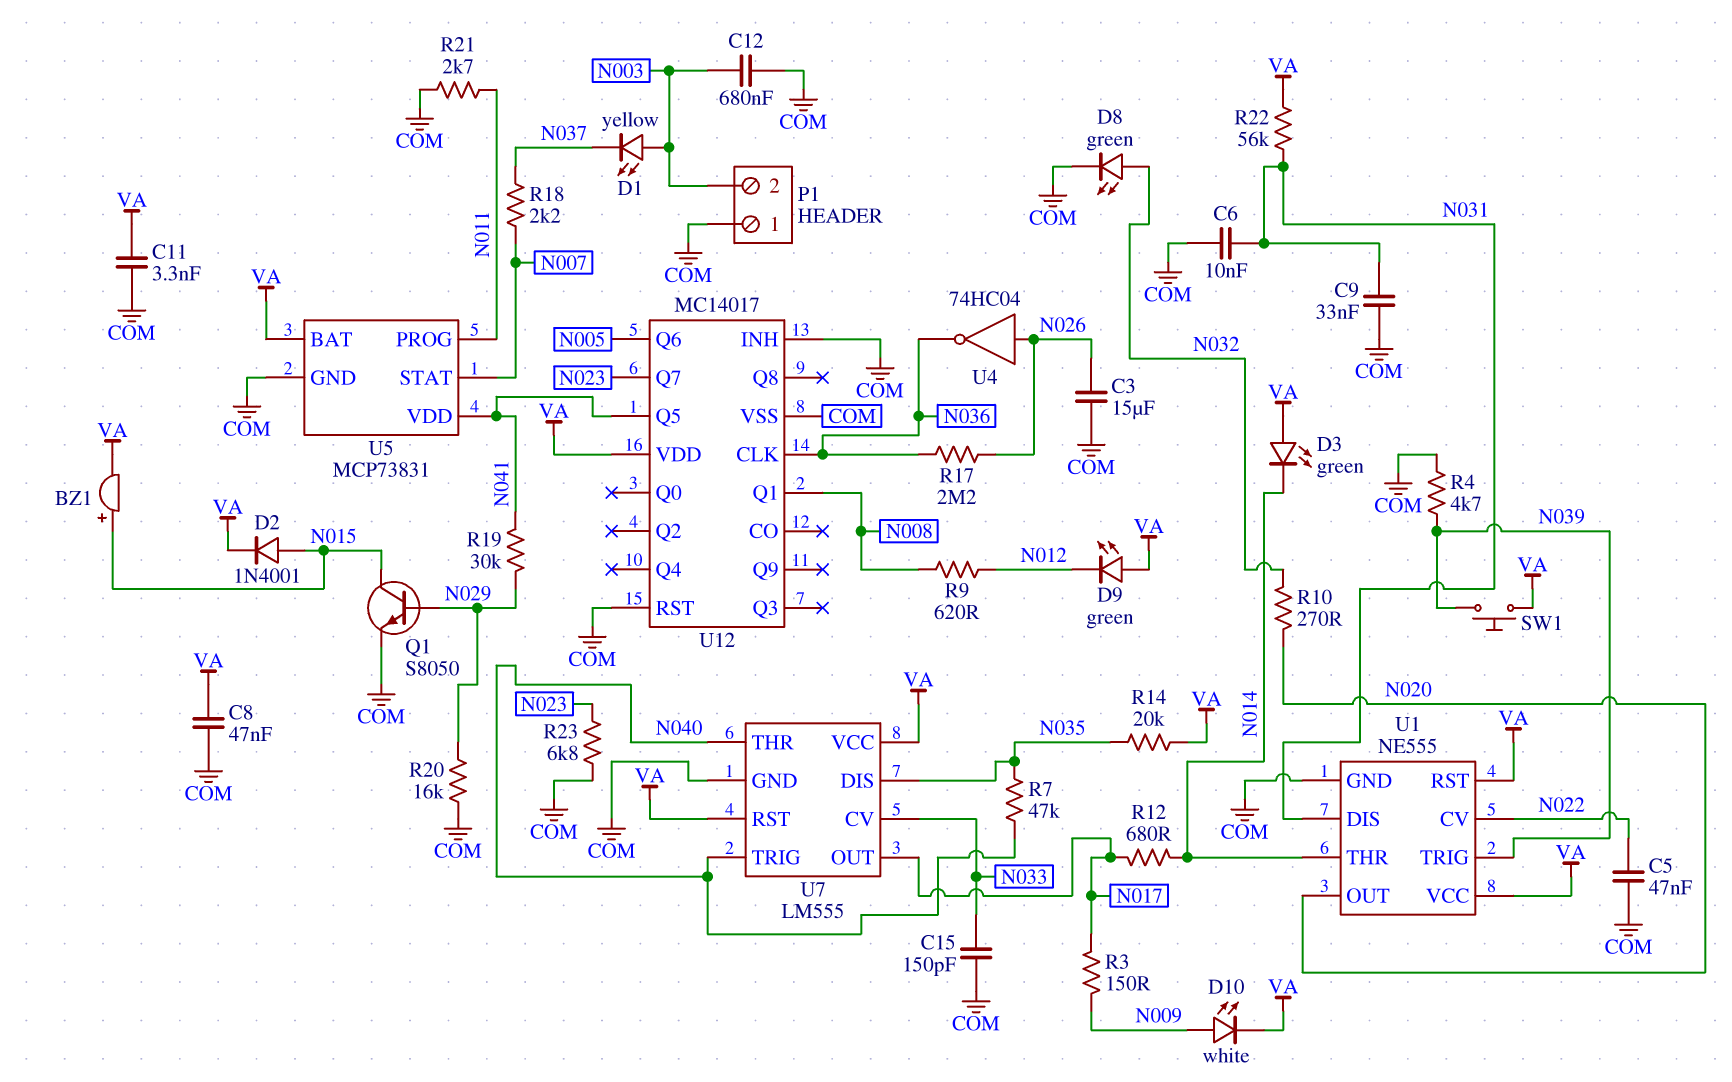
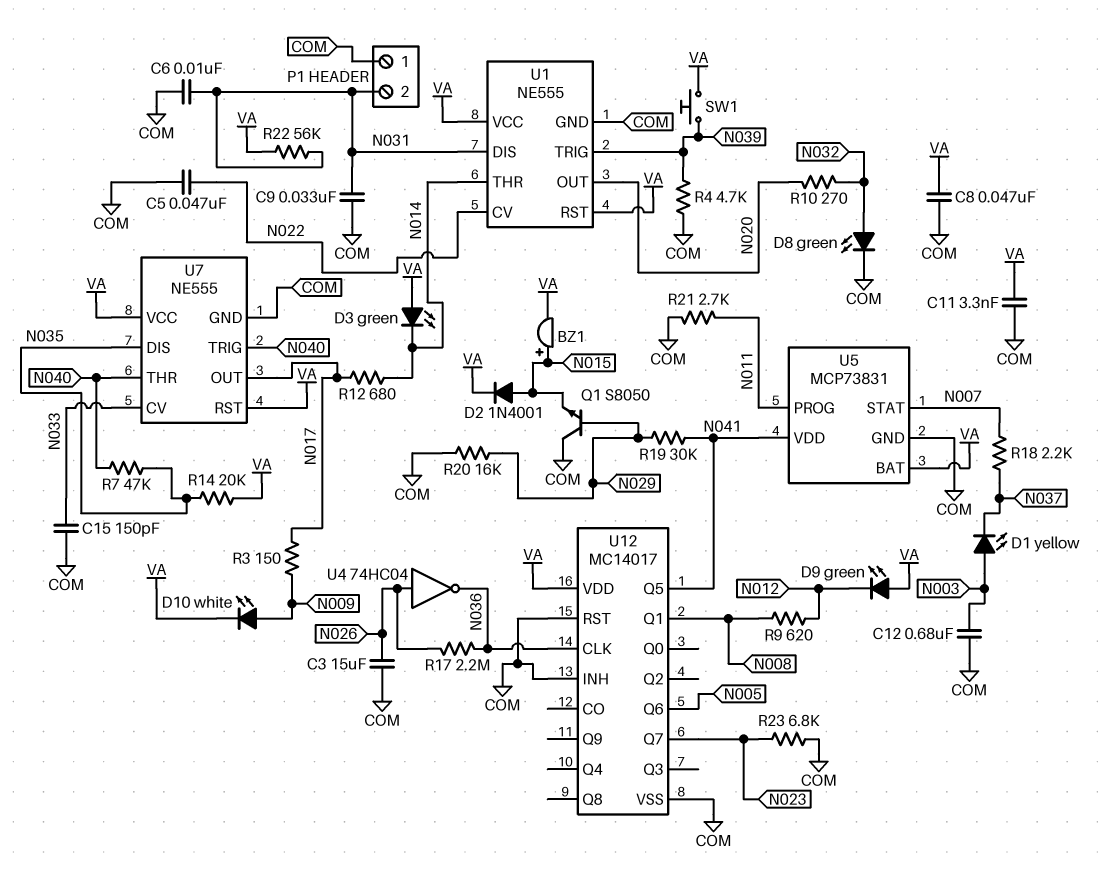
P1 pin 2: N003 -> N031
Q1: NPN S8050 (B N029, C N015, E COM) -> NPN S8050 (B N029, C COM, E N015)
U7: LM555 -> NE555

